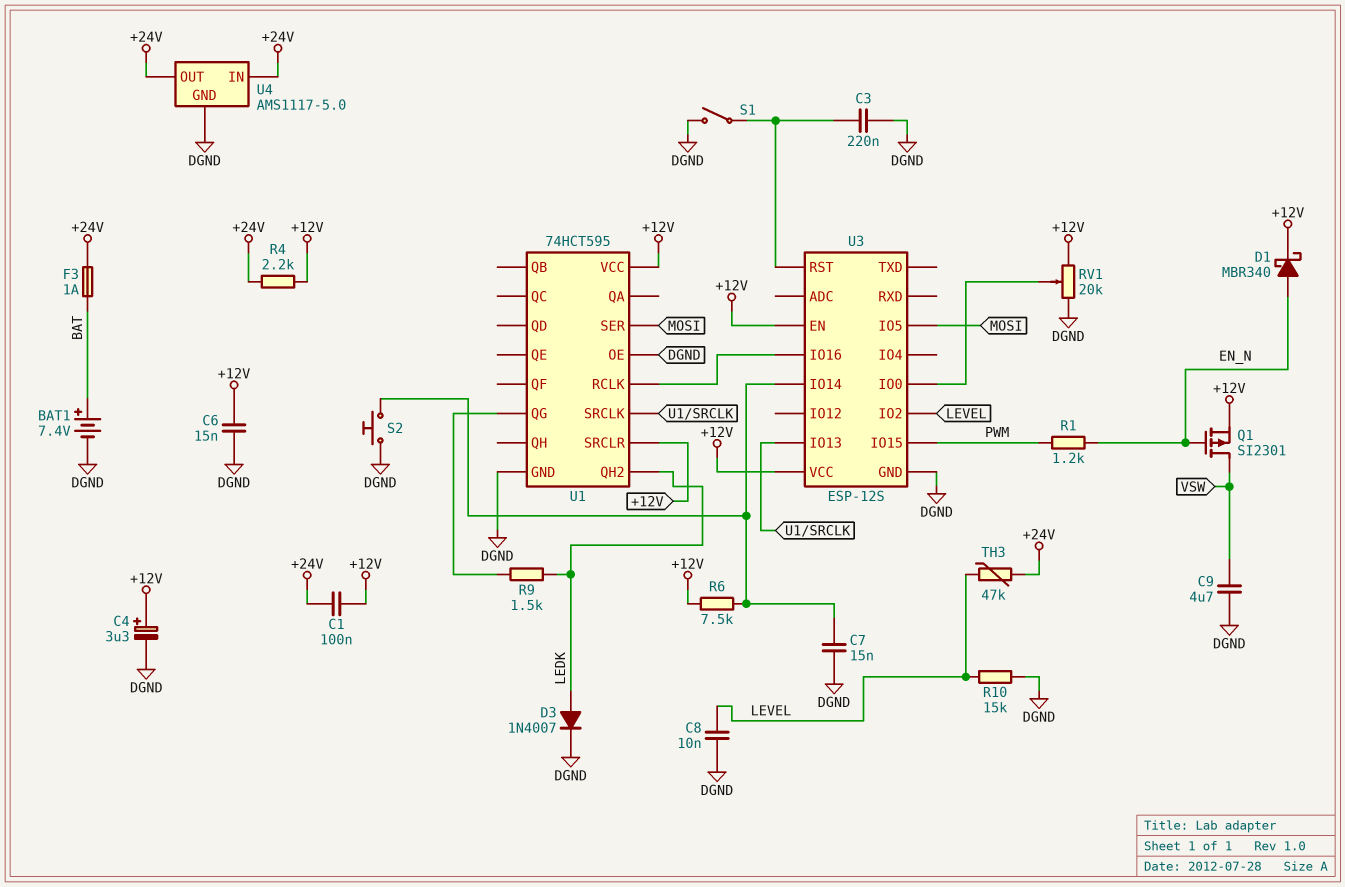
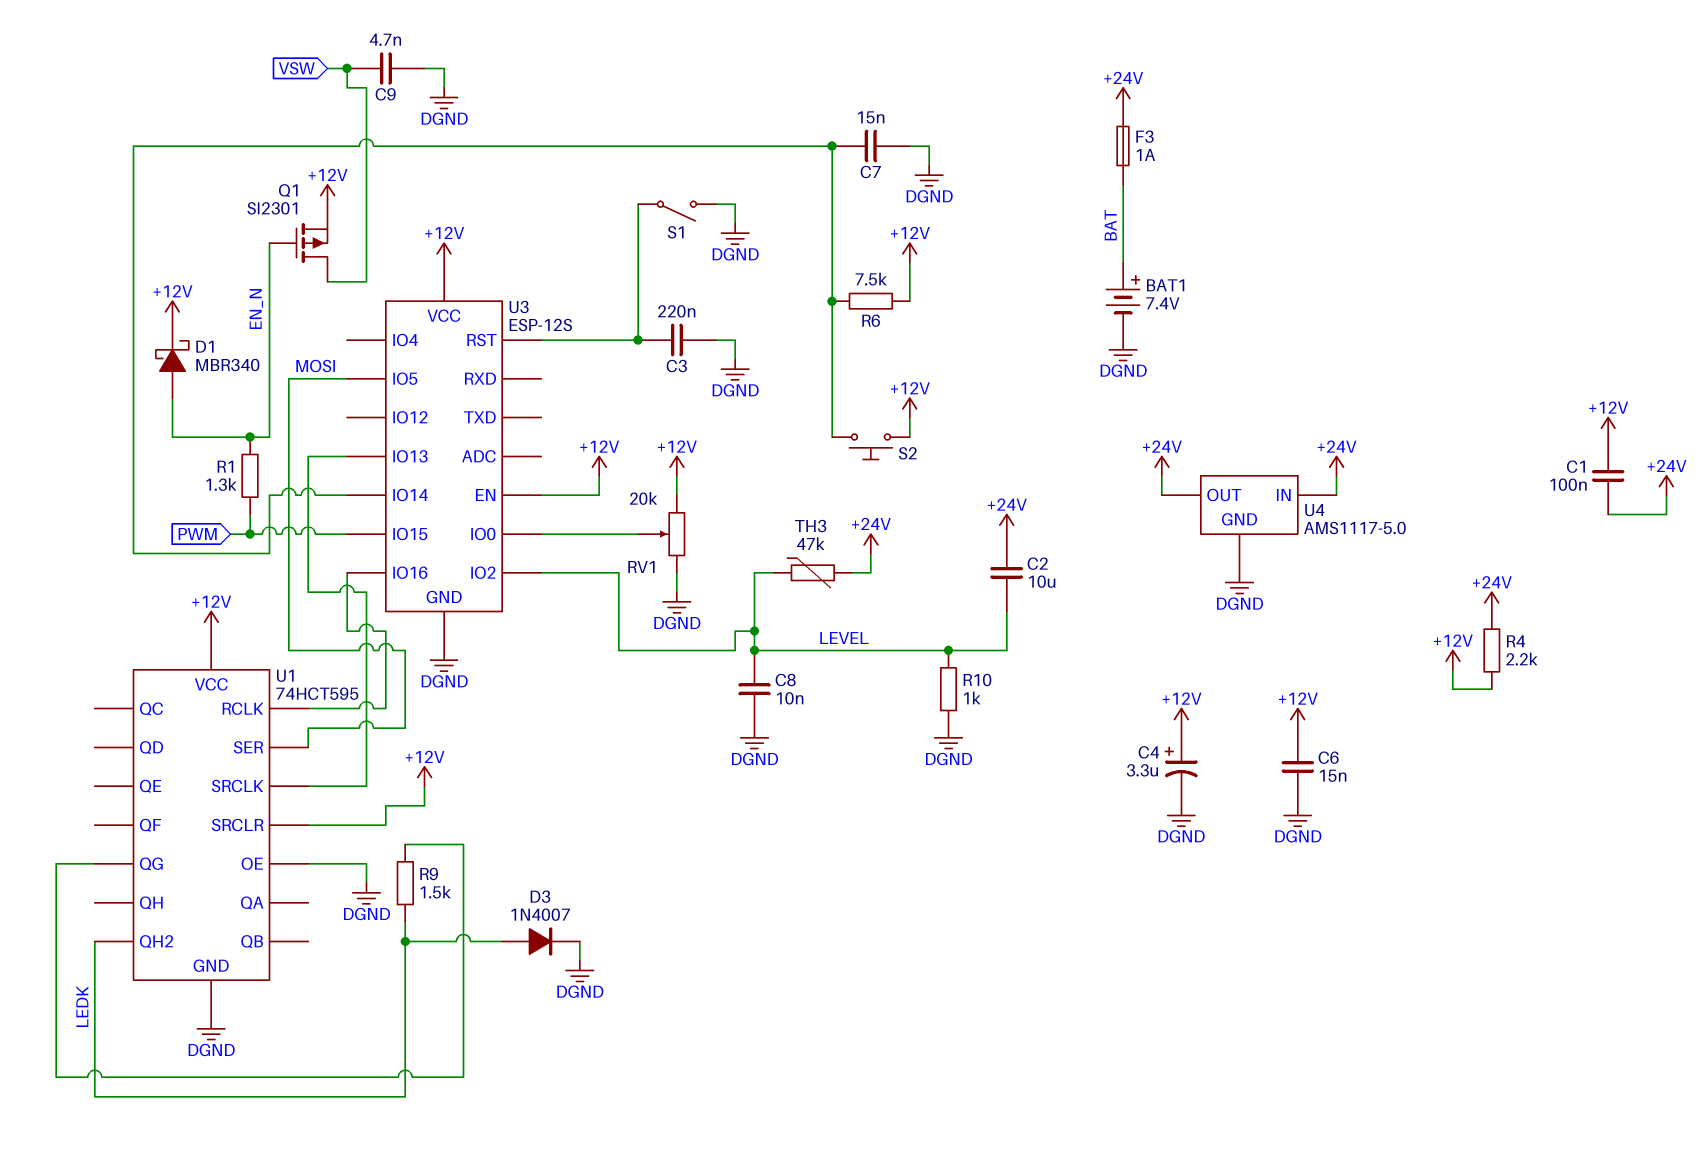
C2: none -> 10uF (+24V, LEVEL)
C9: 4.7uF (DGND, VSW) -> 4.7nF (DGND, VSW)
R1: 1.2k (EN_N, PWM) -> 1.3k (EN_N, PWM)
R10: 15k (DGND, LEVEL) -> 1k (DGND, LEVEL)
S2: button (DGND, U3/IO14) -> button (+12V, U3/IO14)

